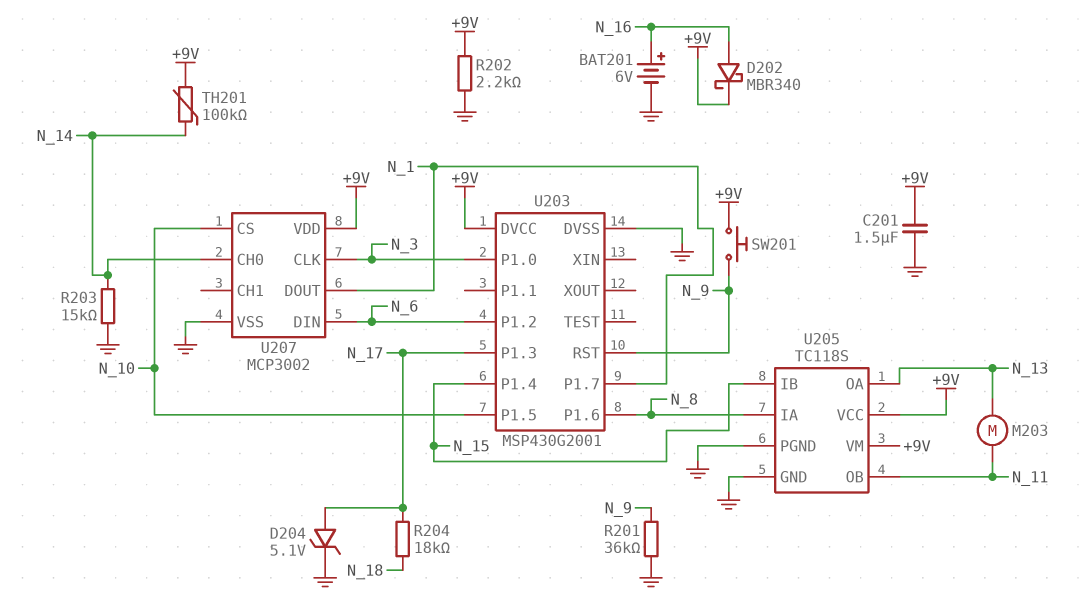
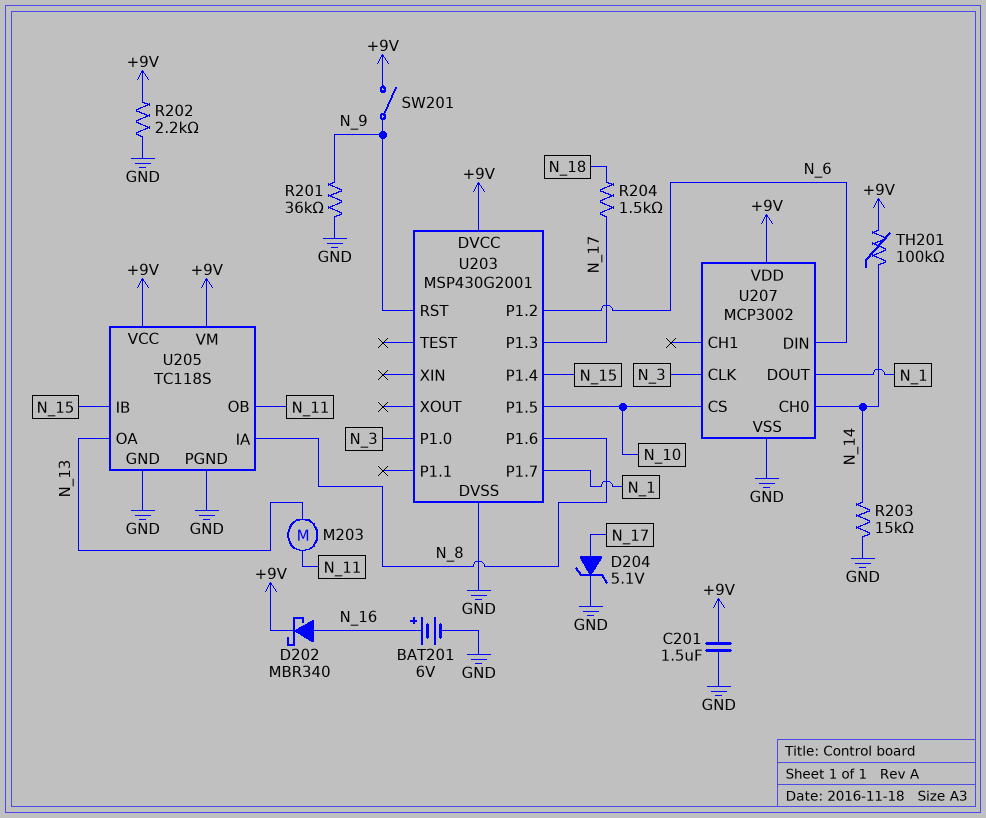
R204: 18k (N_17, N_18) -> 1.5k (N_17, N_18)
SW201: button (+9V, N_9) -> switch (+9V, N_9)

